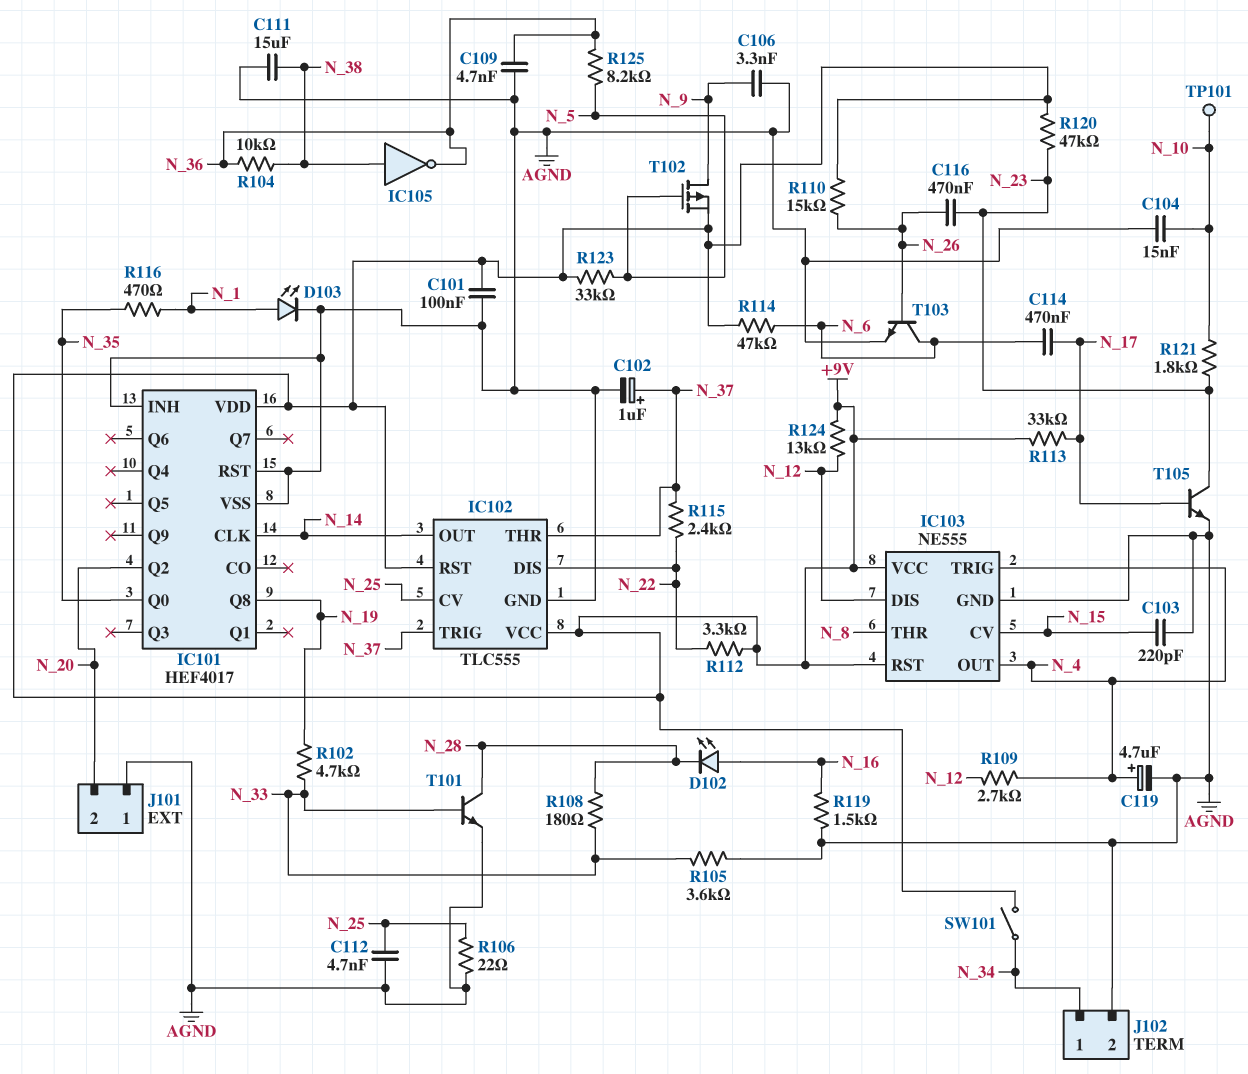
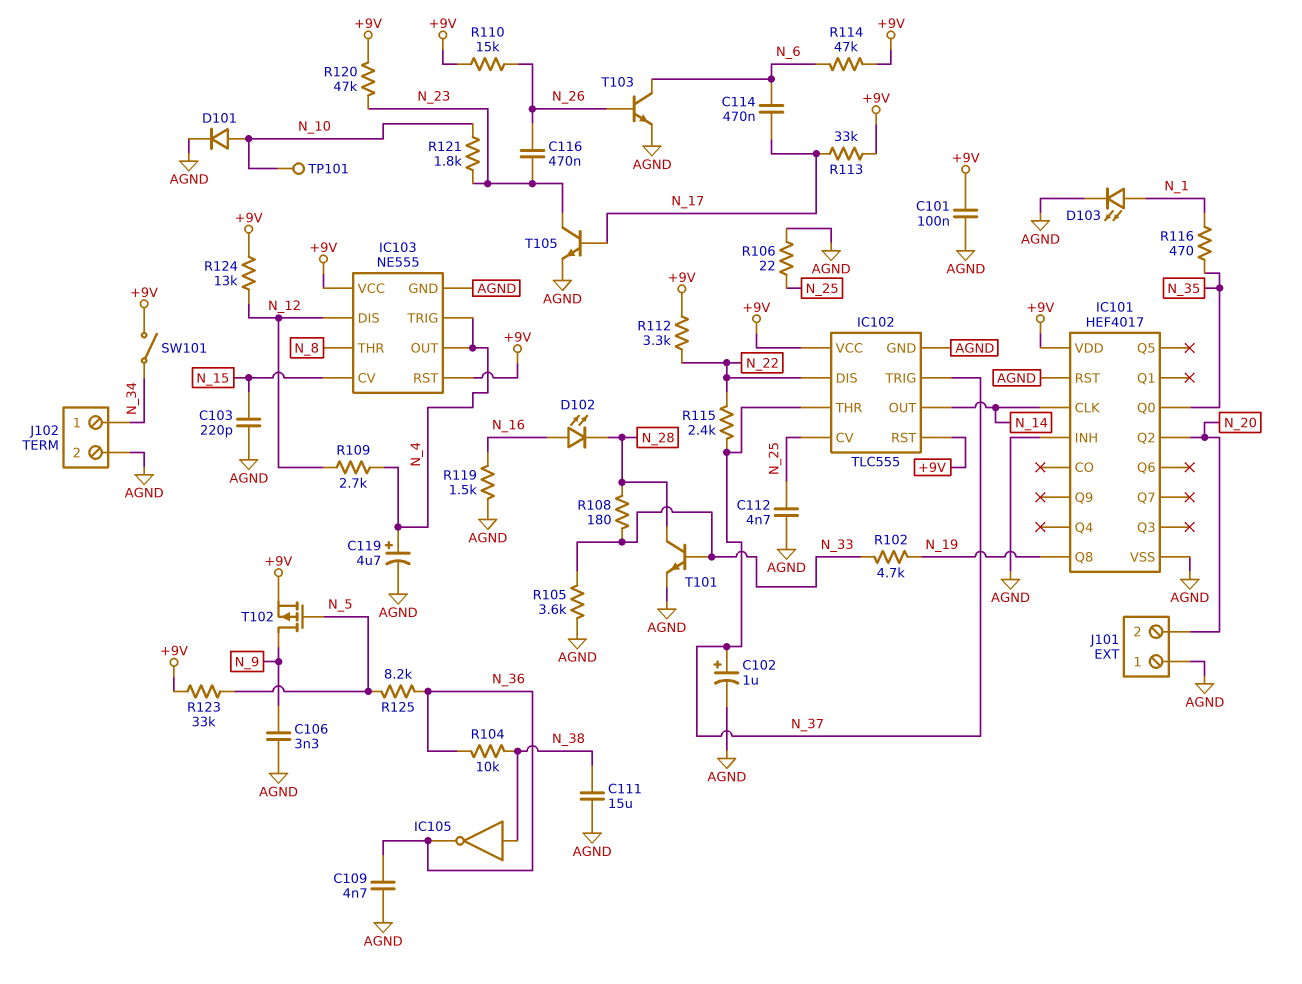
C104: 15nF (AGND, N_10) -> none
D101: none -> diode (A N_10, K AGND)

